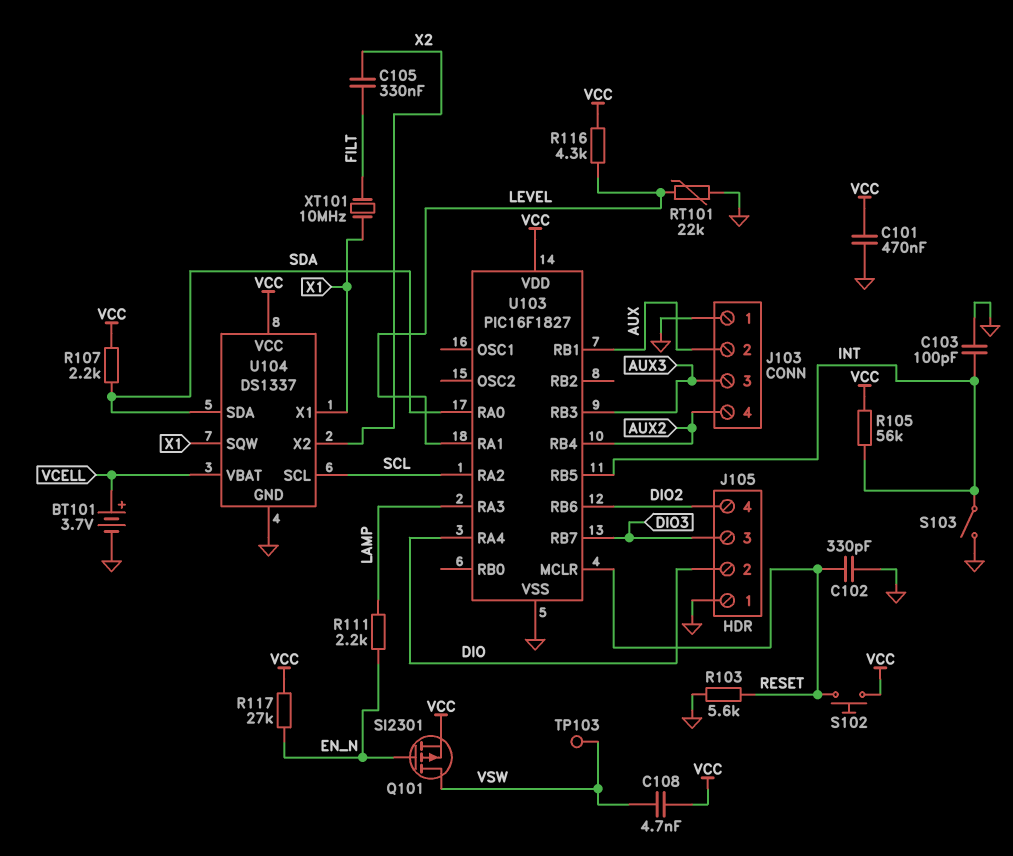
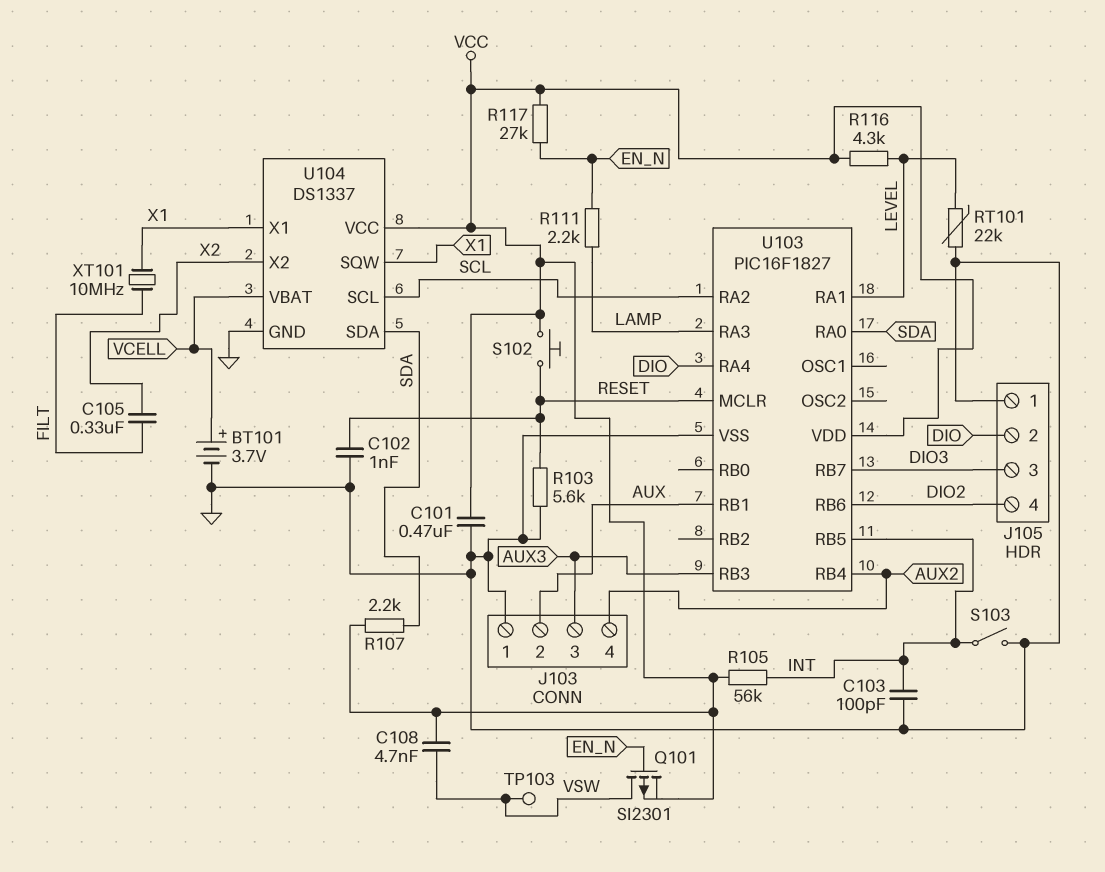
C102: 330pF (GND, RESET) -> 1nF (GND, RESET)

